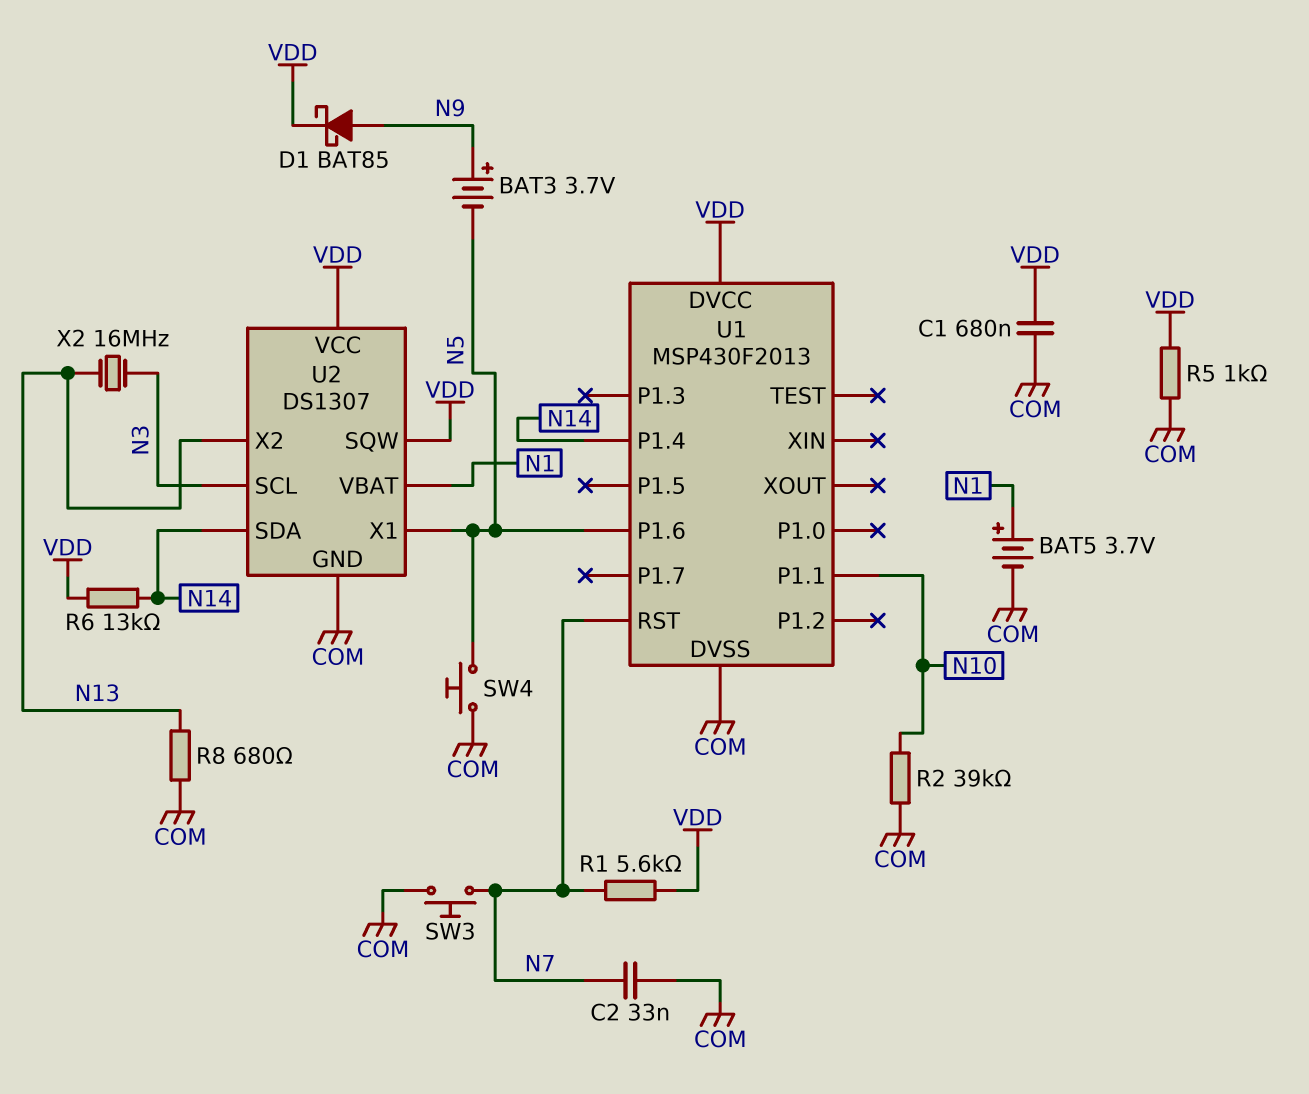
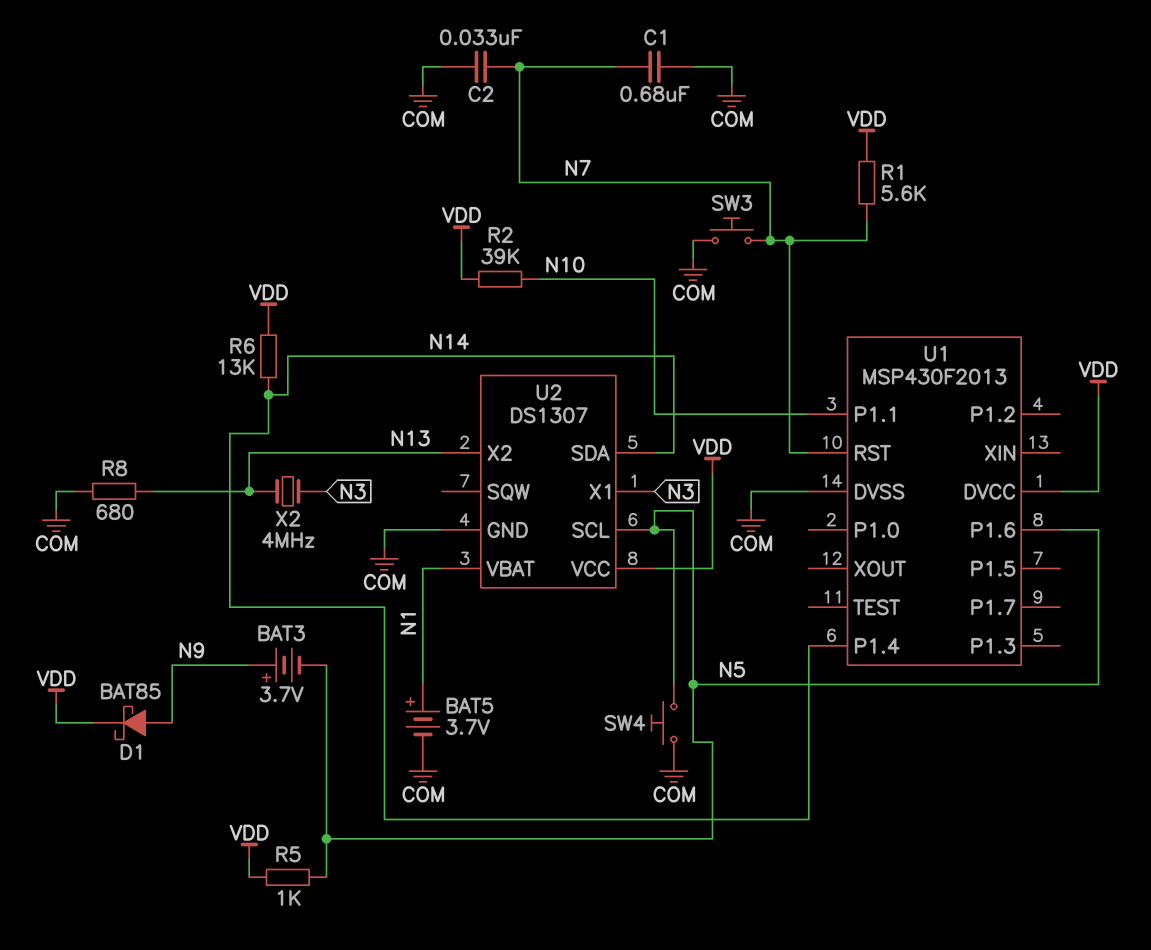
C1: 680nF (COM, VDD) -> 680nF (COM, N7)
R2: 39k (COM, N10) -> 39k (N10, VDD)
R5: 1k (COM, VDD) -> 1k (N5, VDD)
U2 pin SCL: N3 -> N5
U2 pin SQW: VDD -> none
U2 pin X1: N5 -> N3
X2: 16MHz (N3, N13) -> 4MHz (N3, N13)

